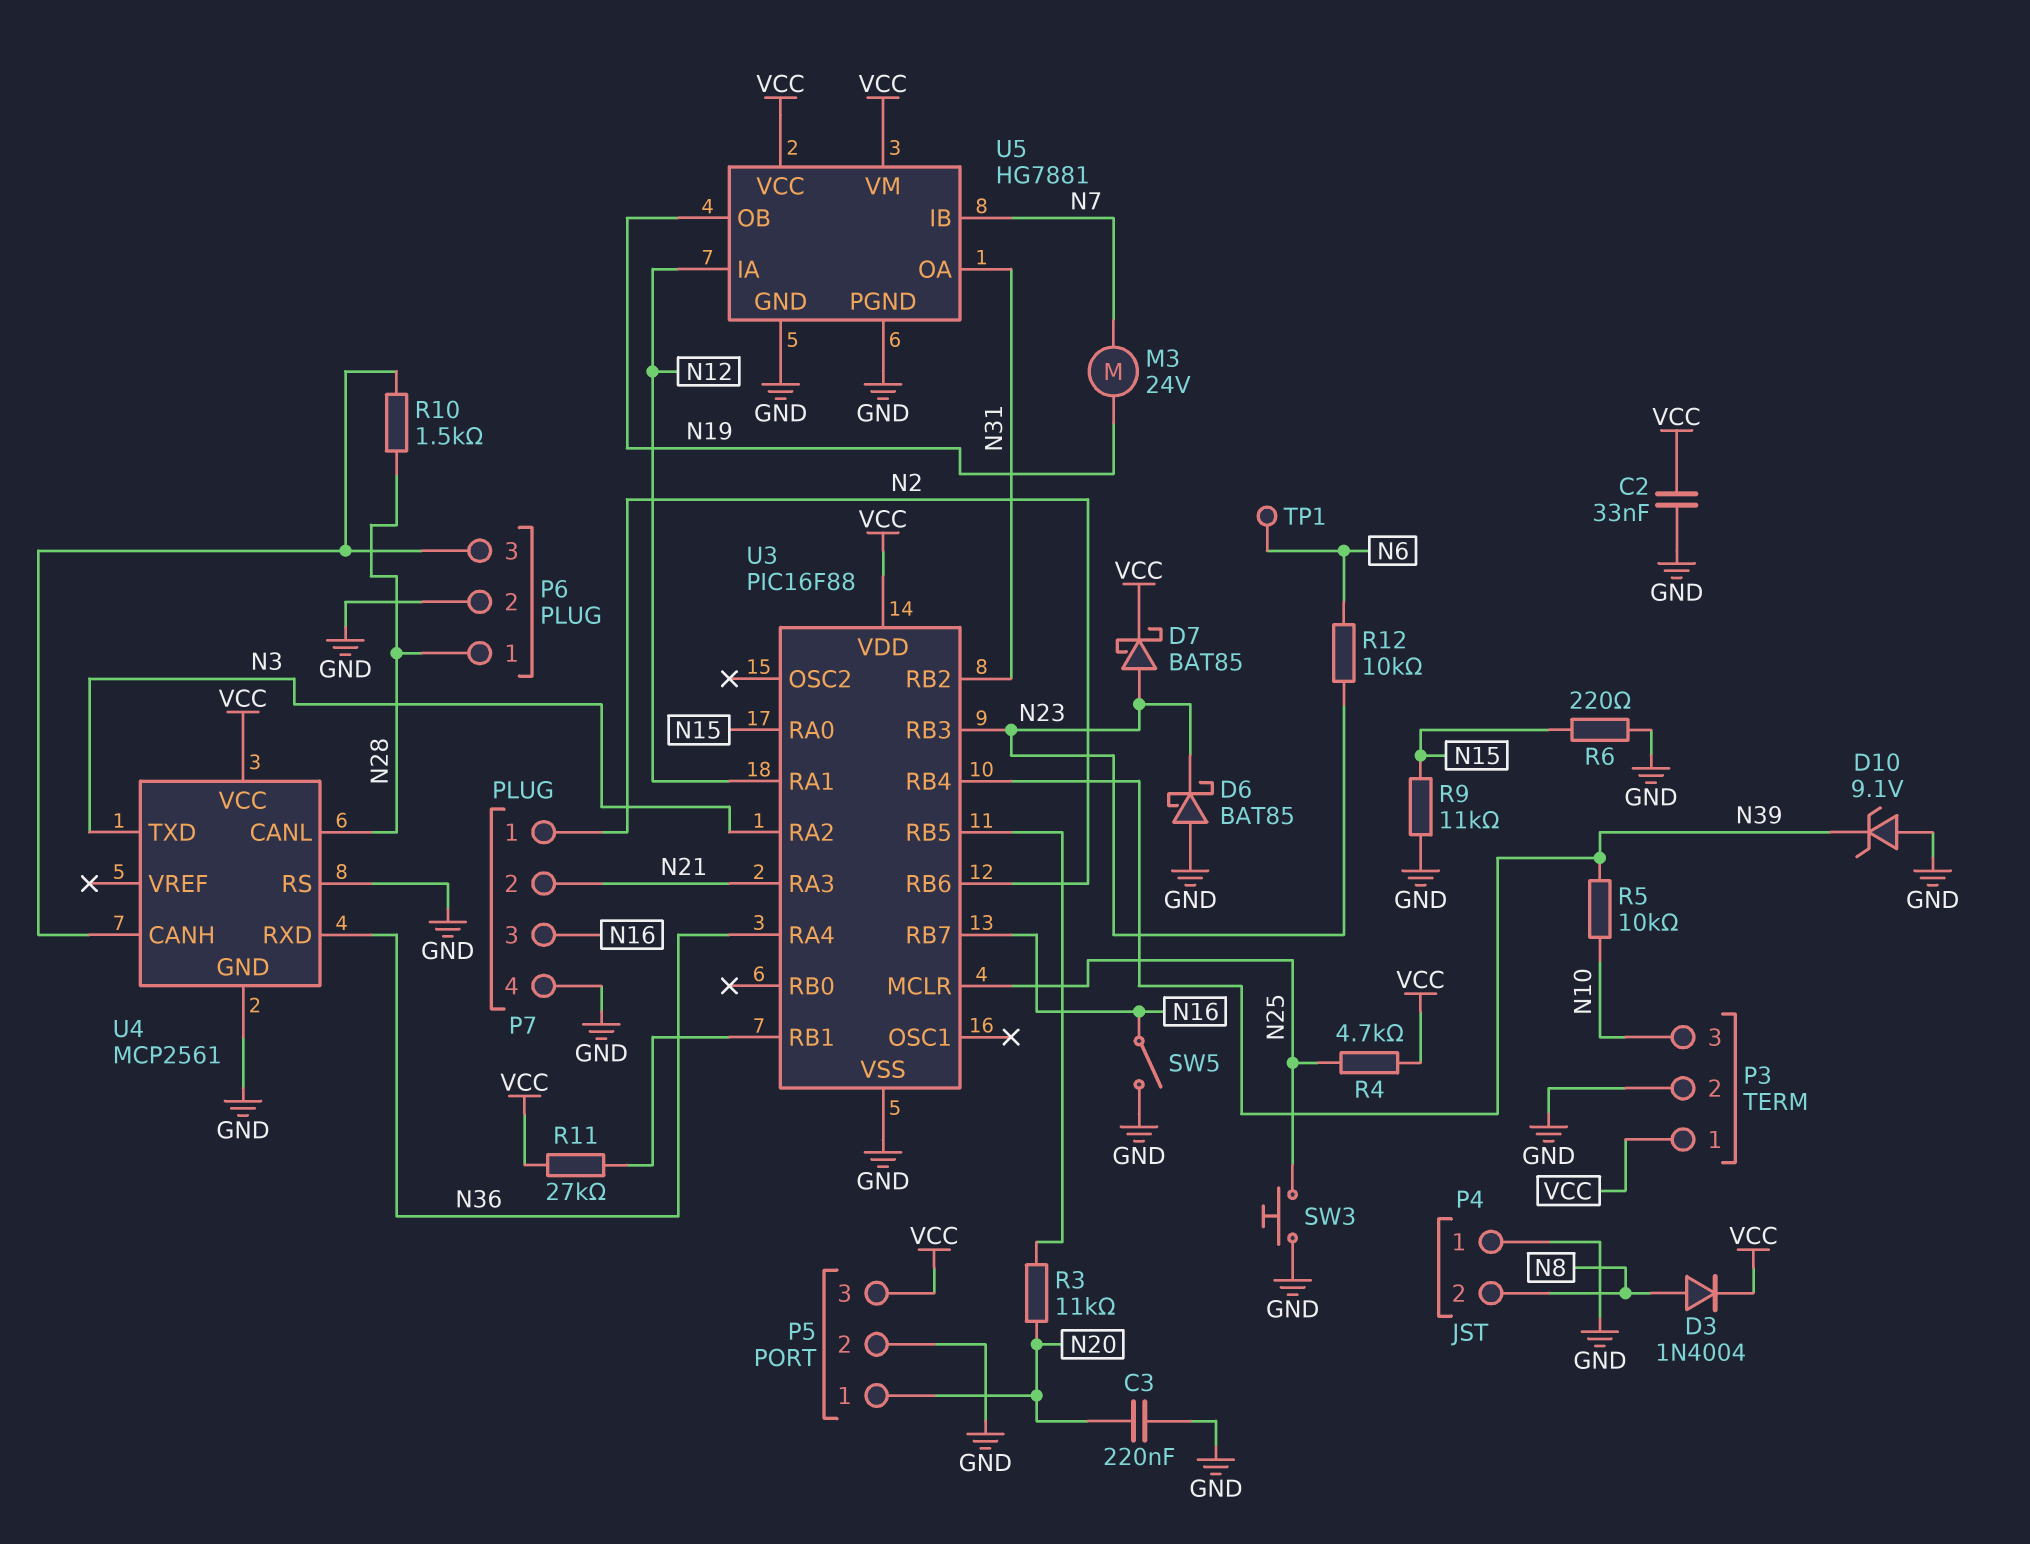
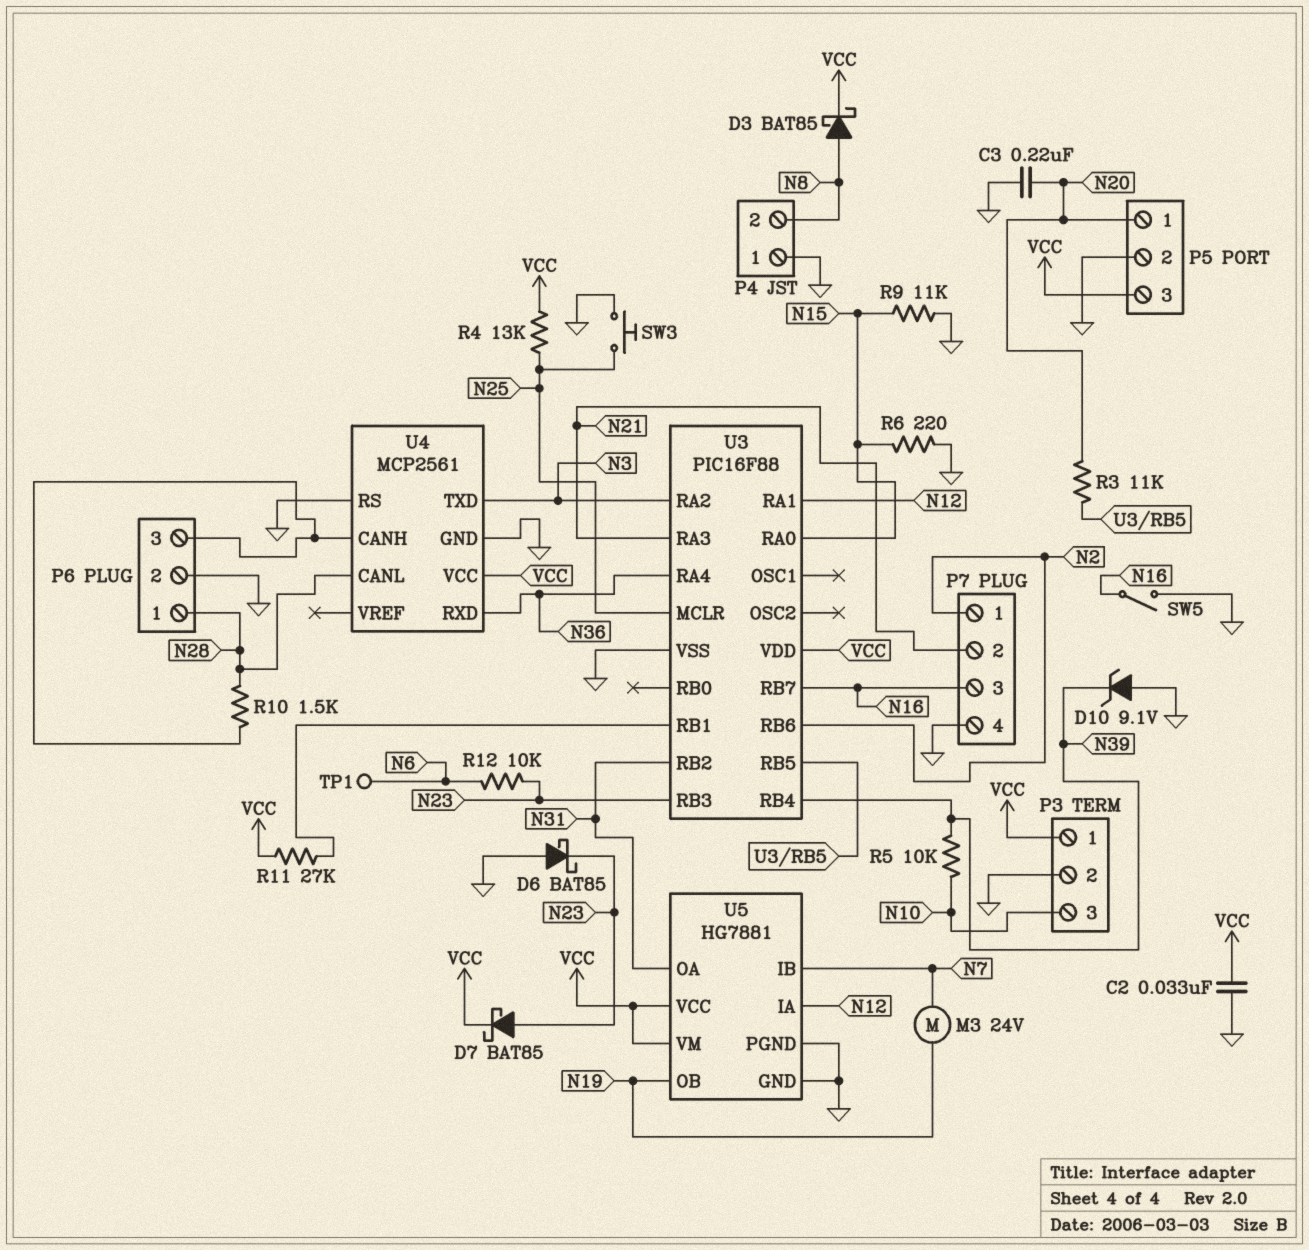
D3: diode 1N4004 (A N8, K VCC) -> schottky BAT85 (A N8, K VCC)
R4: 4.7k (N25, VCC) -> 13k (N25, VCC)

